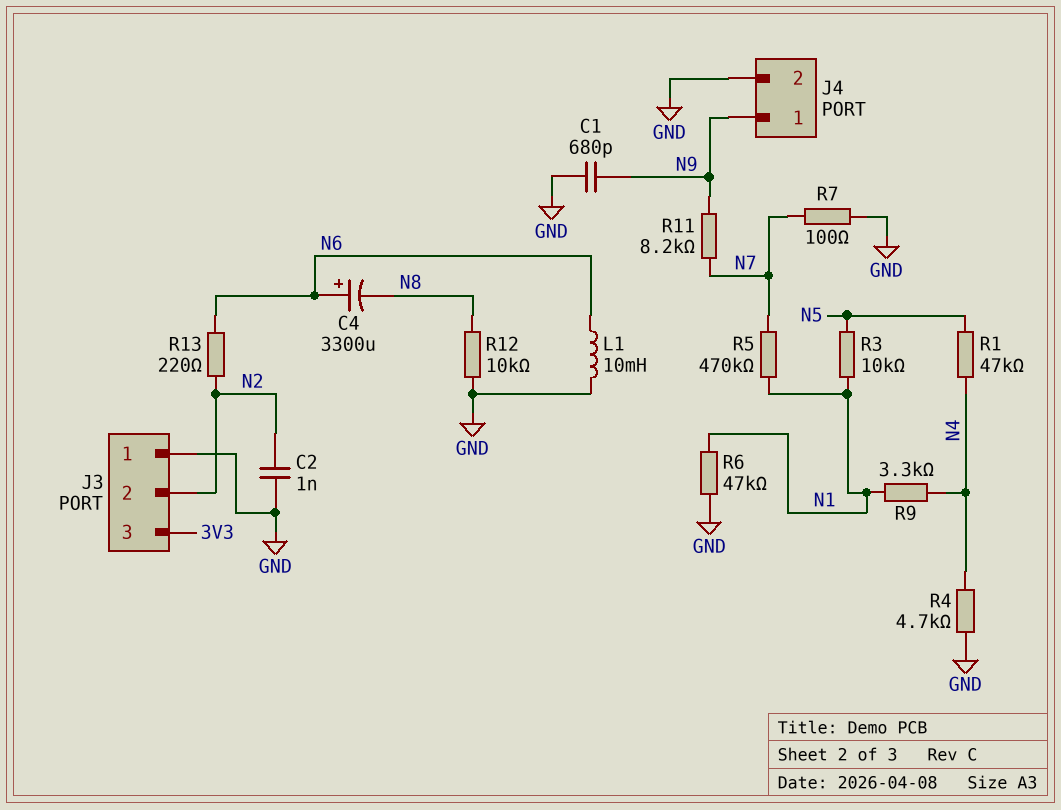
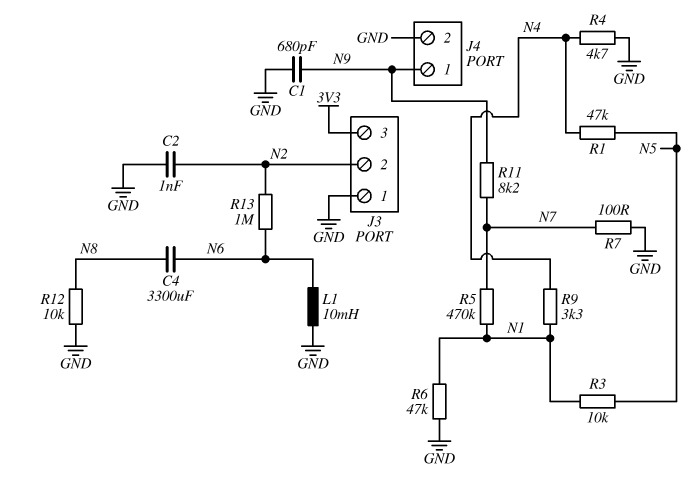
C4: 3300uF (plus N6, minus N8) -> 3300uF (N6, N8)
R13: 220 (N2, N6) -> 1M (N2, N6)

